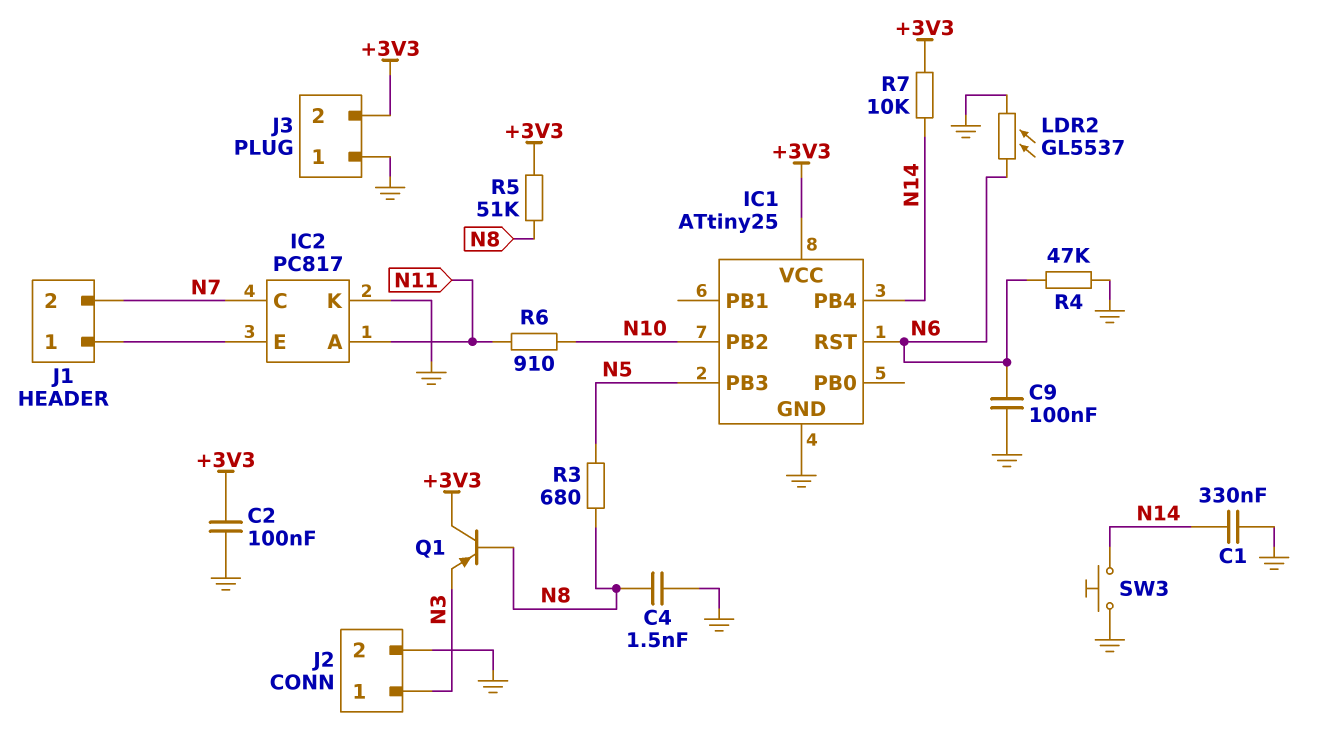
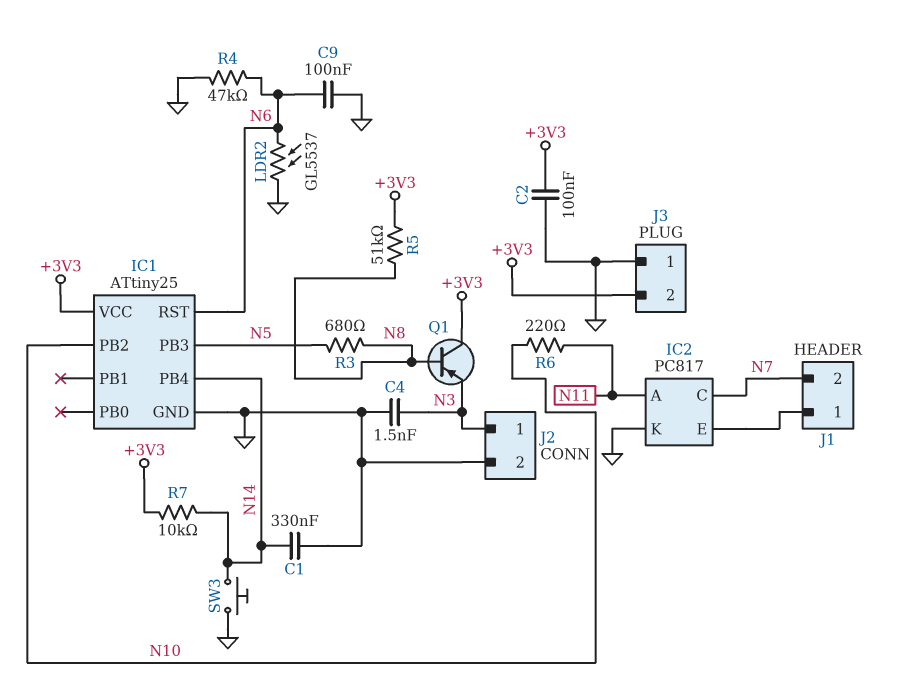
C4: 1.5nF (GND, N8) -> 1.5nF (GND, N3)
R6: 910 (N10, N11) -> 220 (N10, N11)

